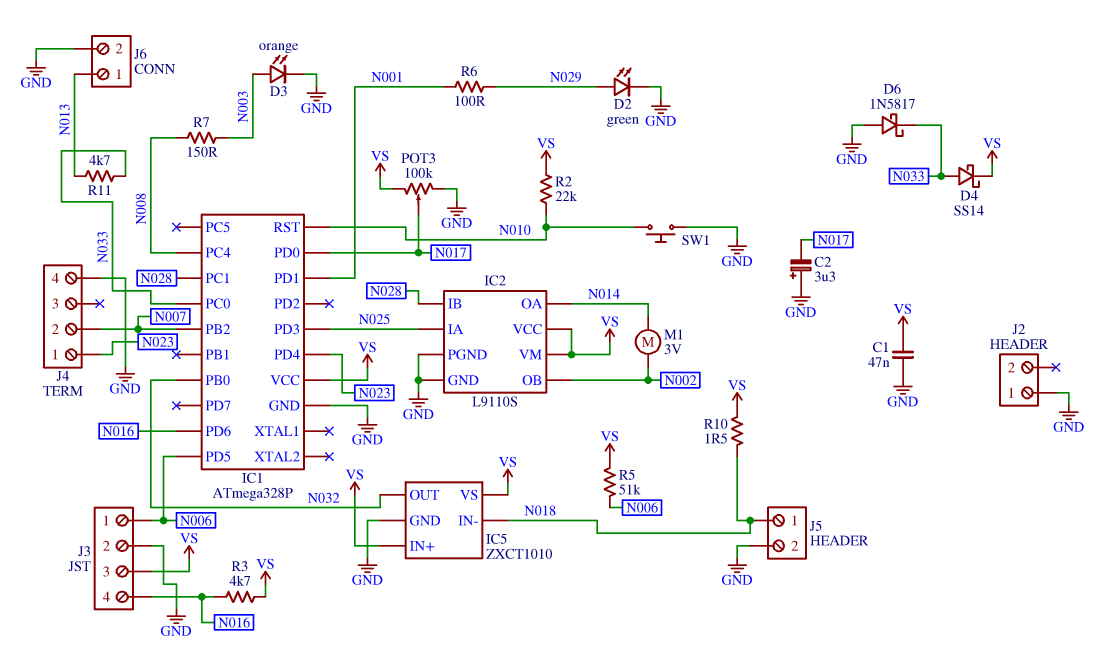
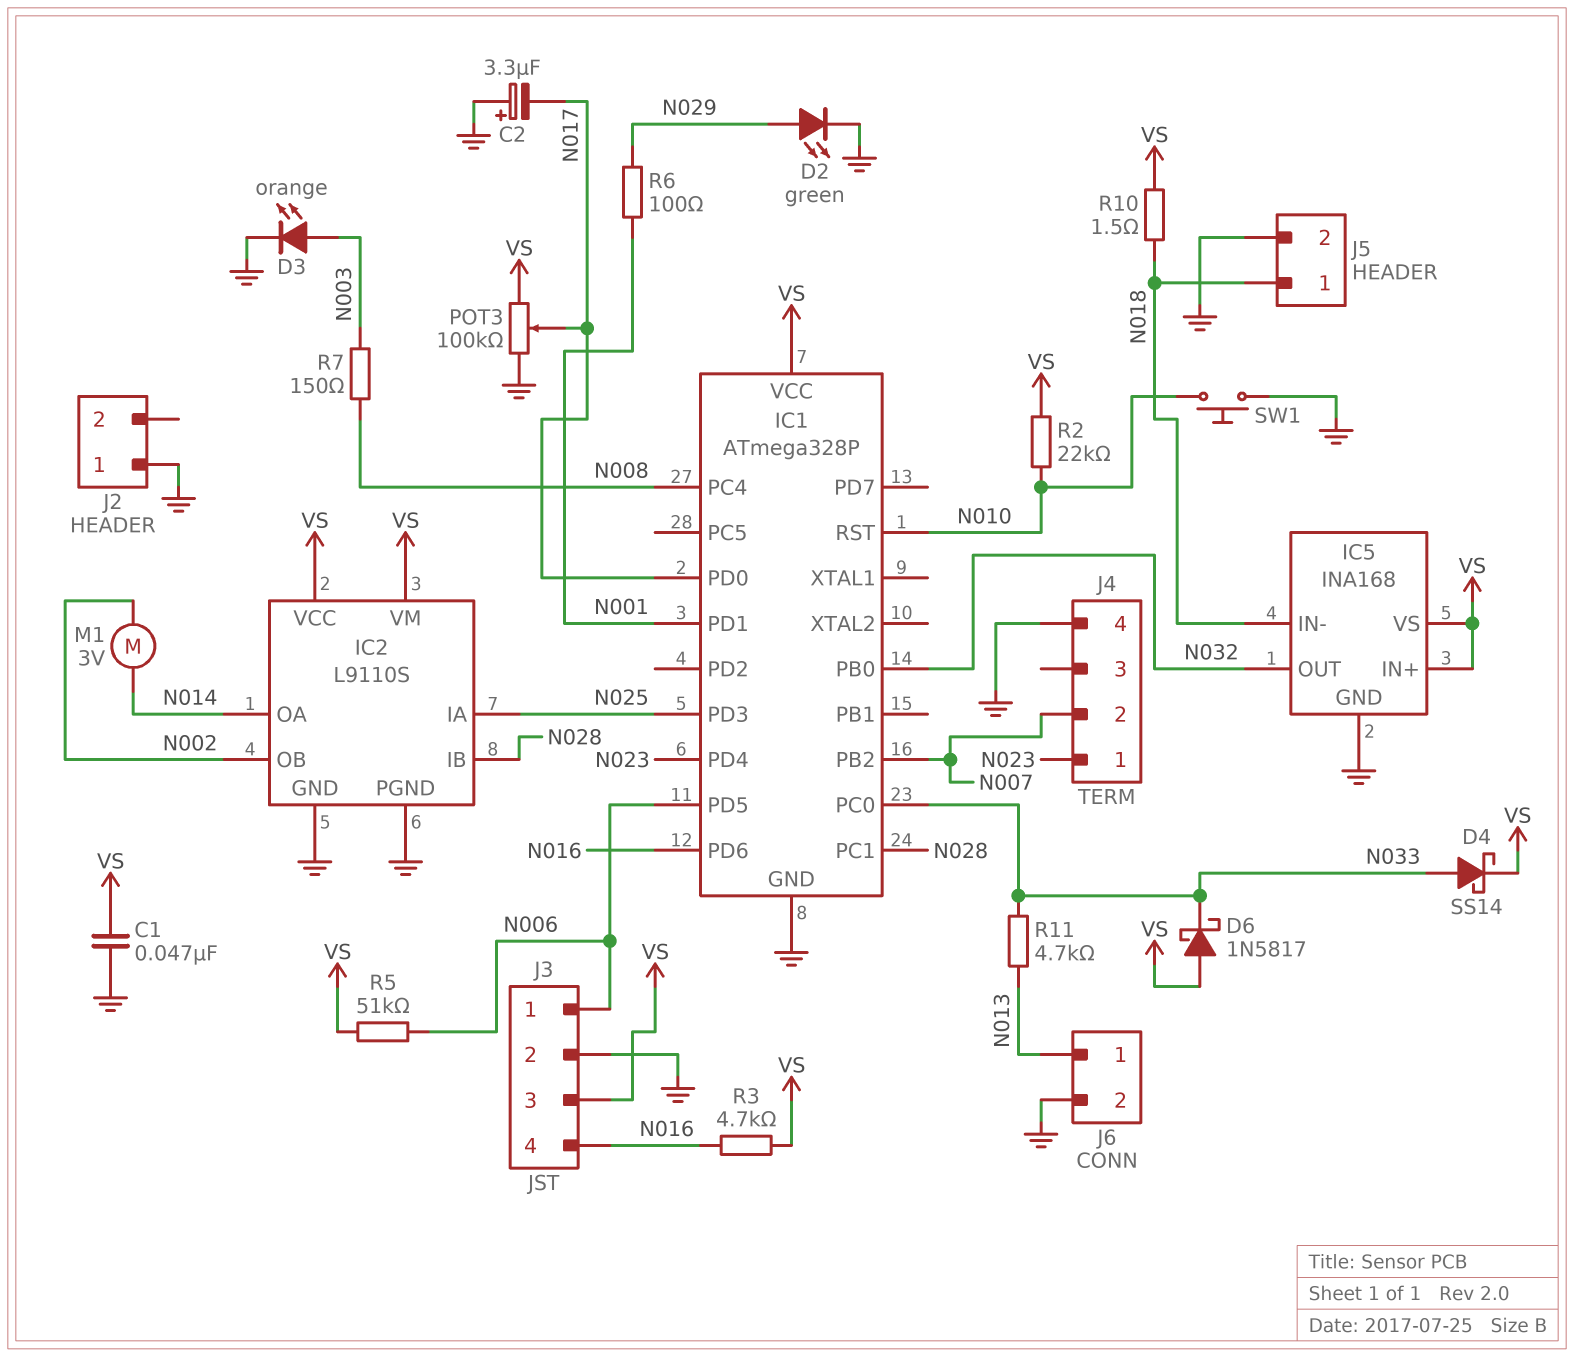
D6: schottky 1N5817 (A GND, K N033) -> schottky 1N5817 (A VS, K N033)
IC5: ZXCT1010 -> INA168

